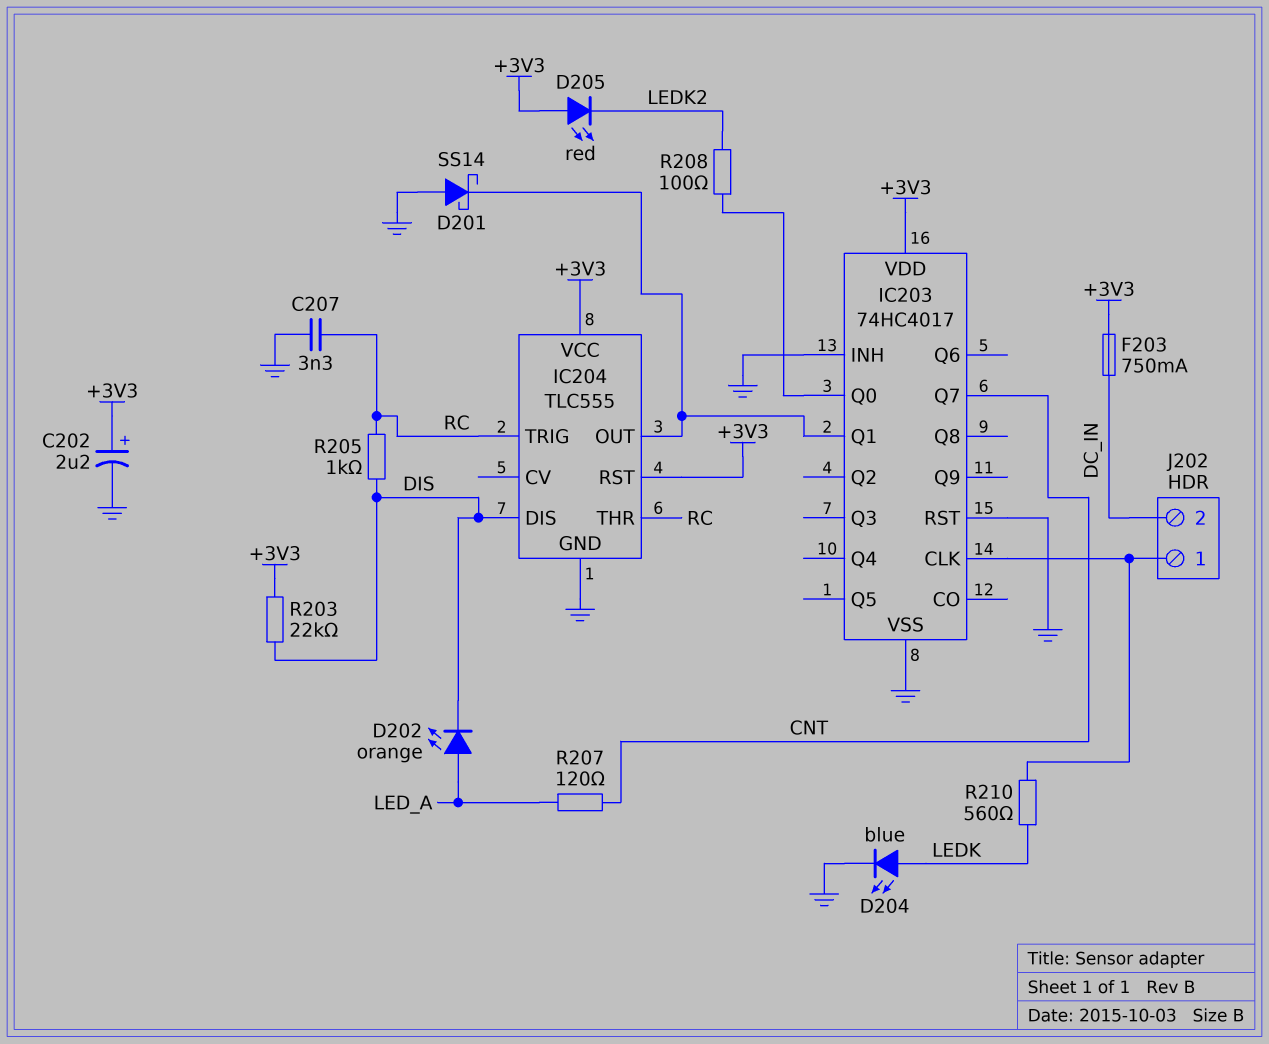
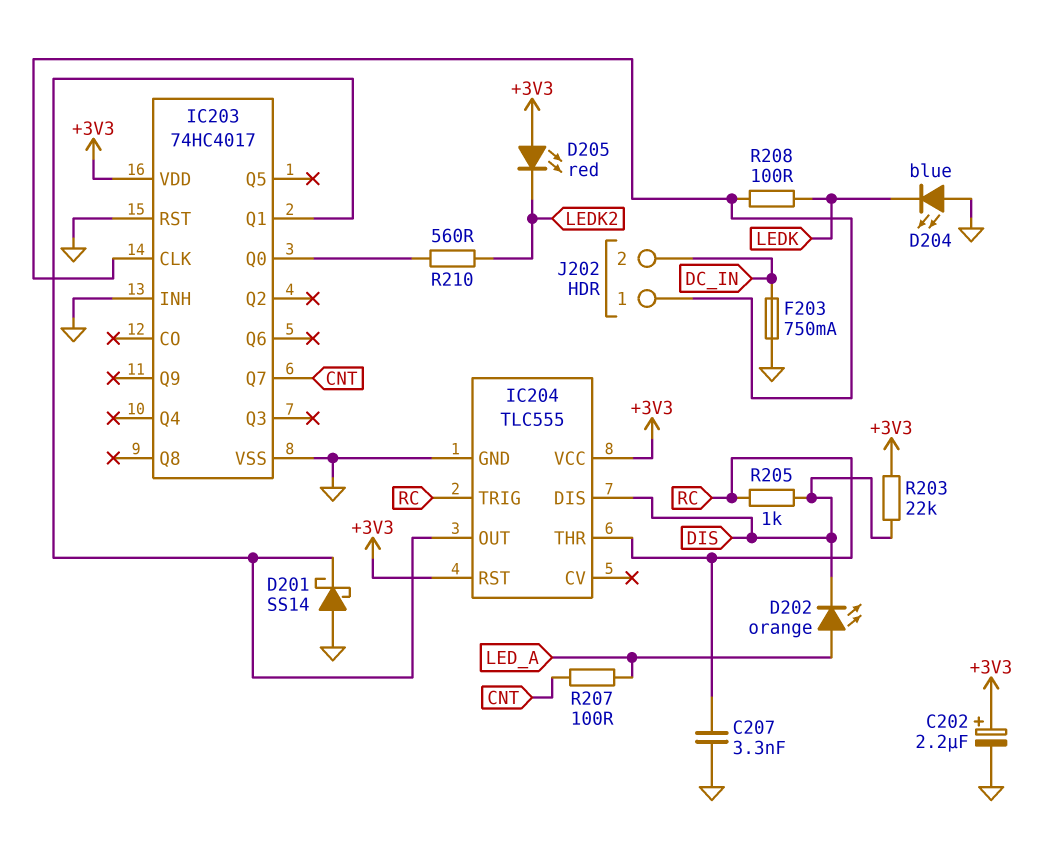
D204: LED blue (A LEDK, K GND) -> LED blue (A GND, K LEDK)
F203: 750mA (+3V3, DC_IN) -> 750mA (DC_IN, GND)
R207: 120 (CNT, LED_A) -> 100 (CNT, LED_A)
R208: 100 (IC203/Q0, LEDK2) -> 100 (IC203/CLK, LEDK)
R210: 560 (IC203/CLK, LEDK) -> 560 (IC203/Q0, LEDK2)

